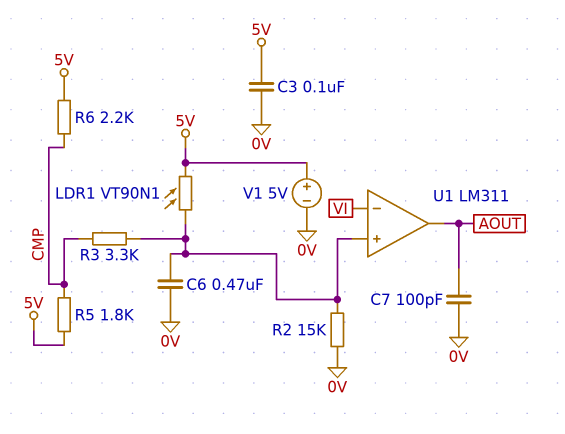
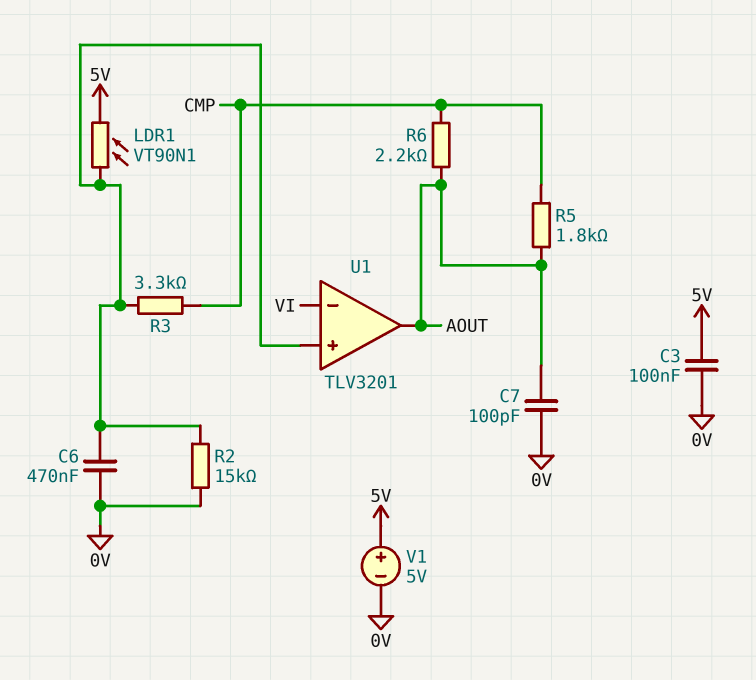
R5: 1.8k (5V, CMP) -> 1.8k (AOUT, CMP)
R6: 2.2k (5V, CMP) -> 2.2k (AOUT, CMP)
U1: LM311 -> TLV3201

